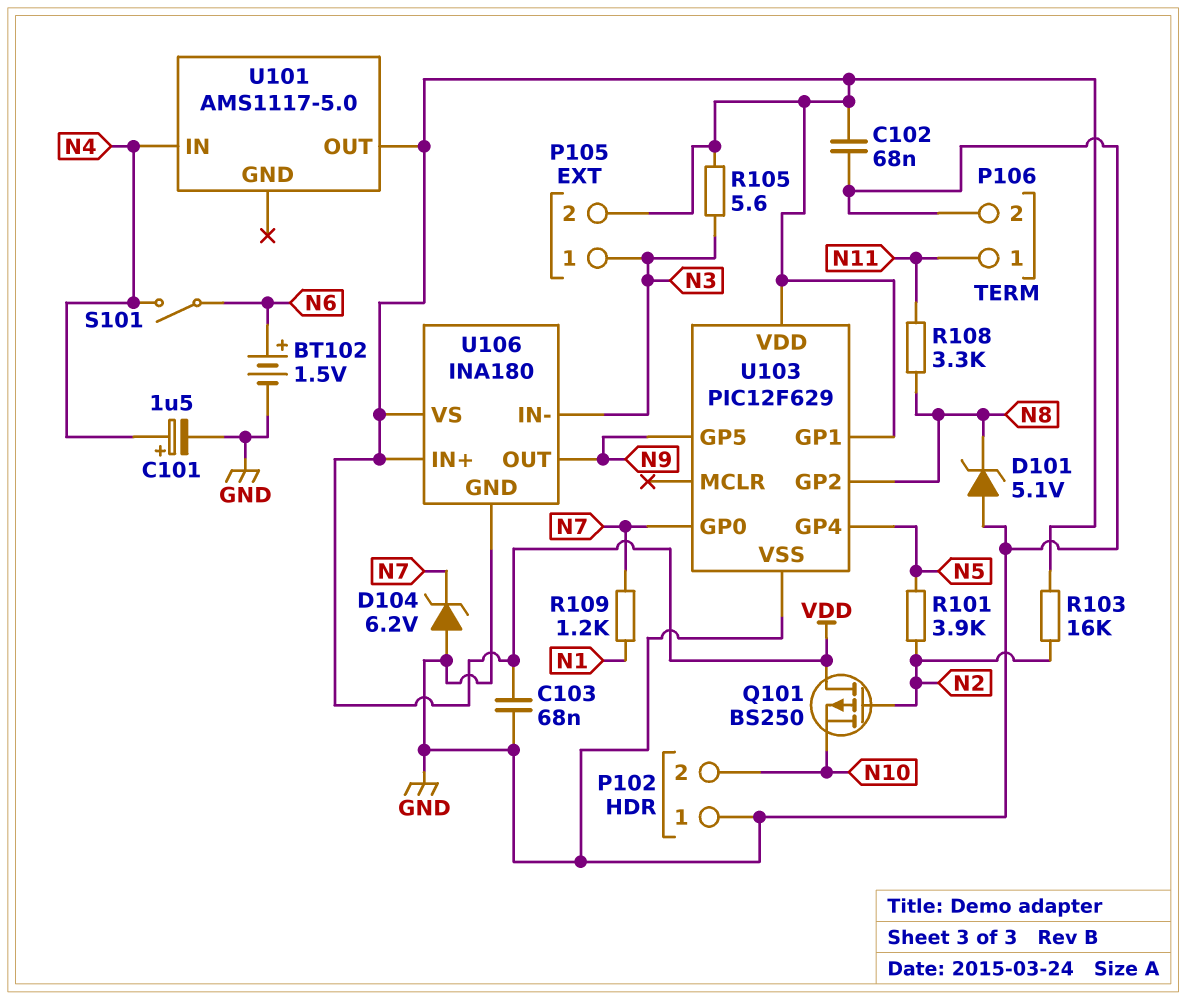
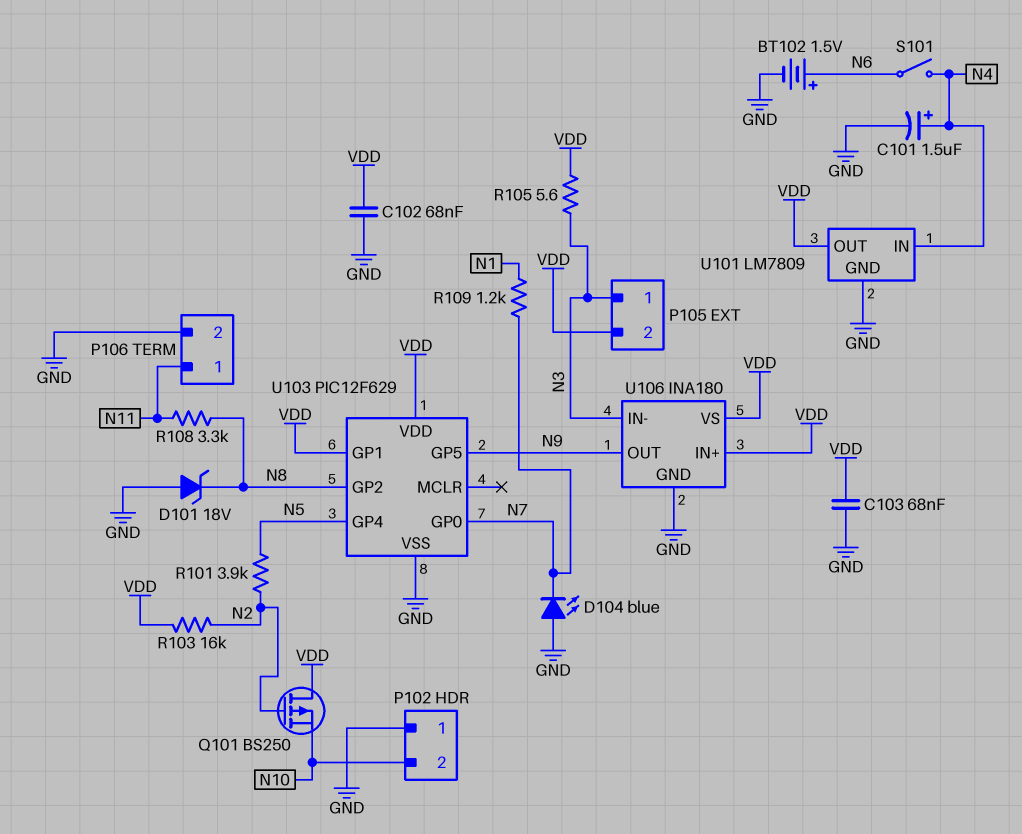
D101: zener 5.1V (A GND, K N8) -> zener 18V (A GND, K N8)
D104: zener 6.2V (A GND, K N7) -> LED blue (A GND, K N7)
U101: AMS1117-5.0 -> LM7809
U101 pin GND: none -> GND

